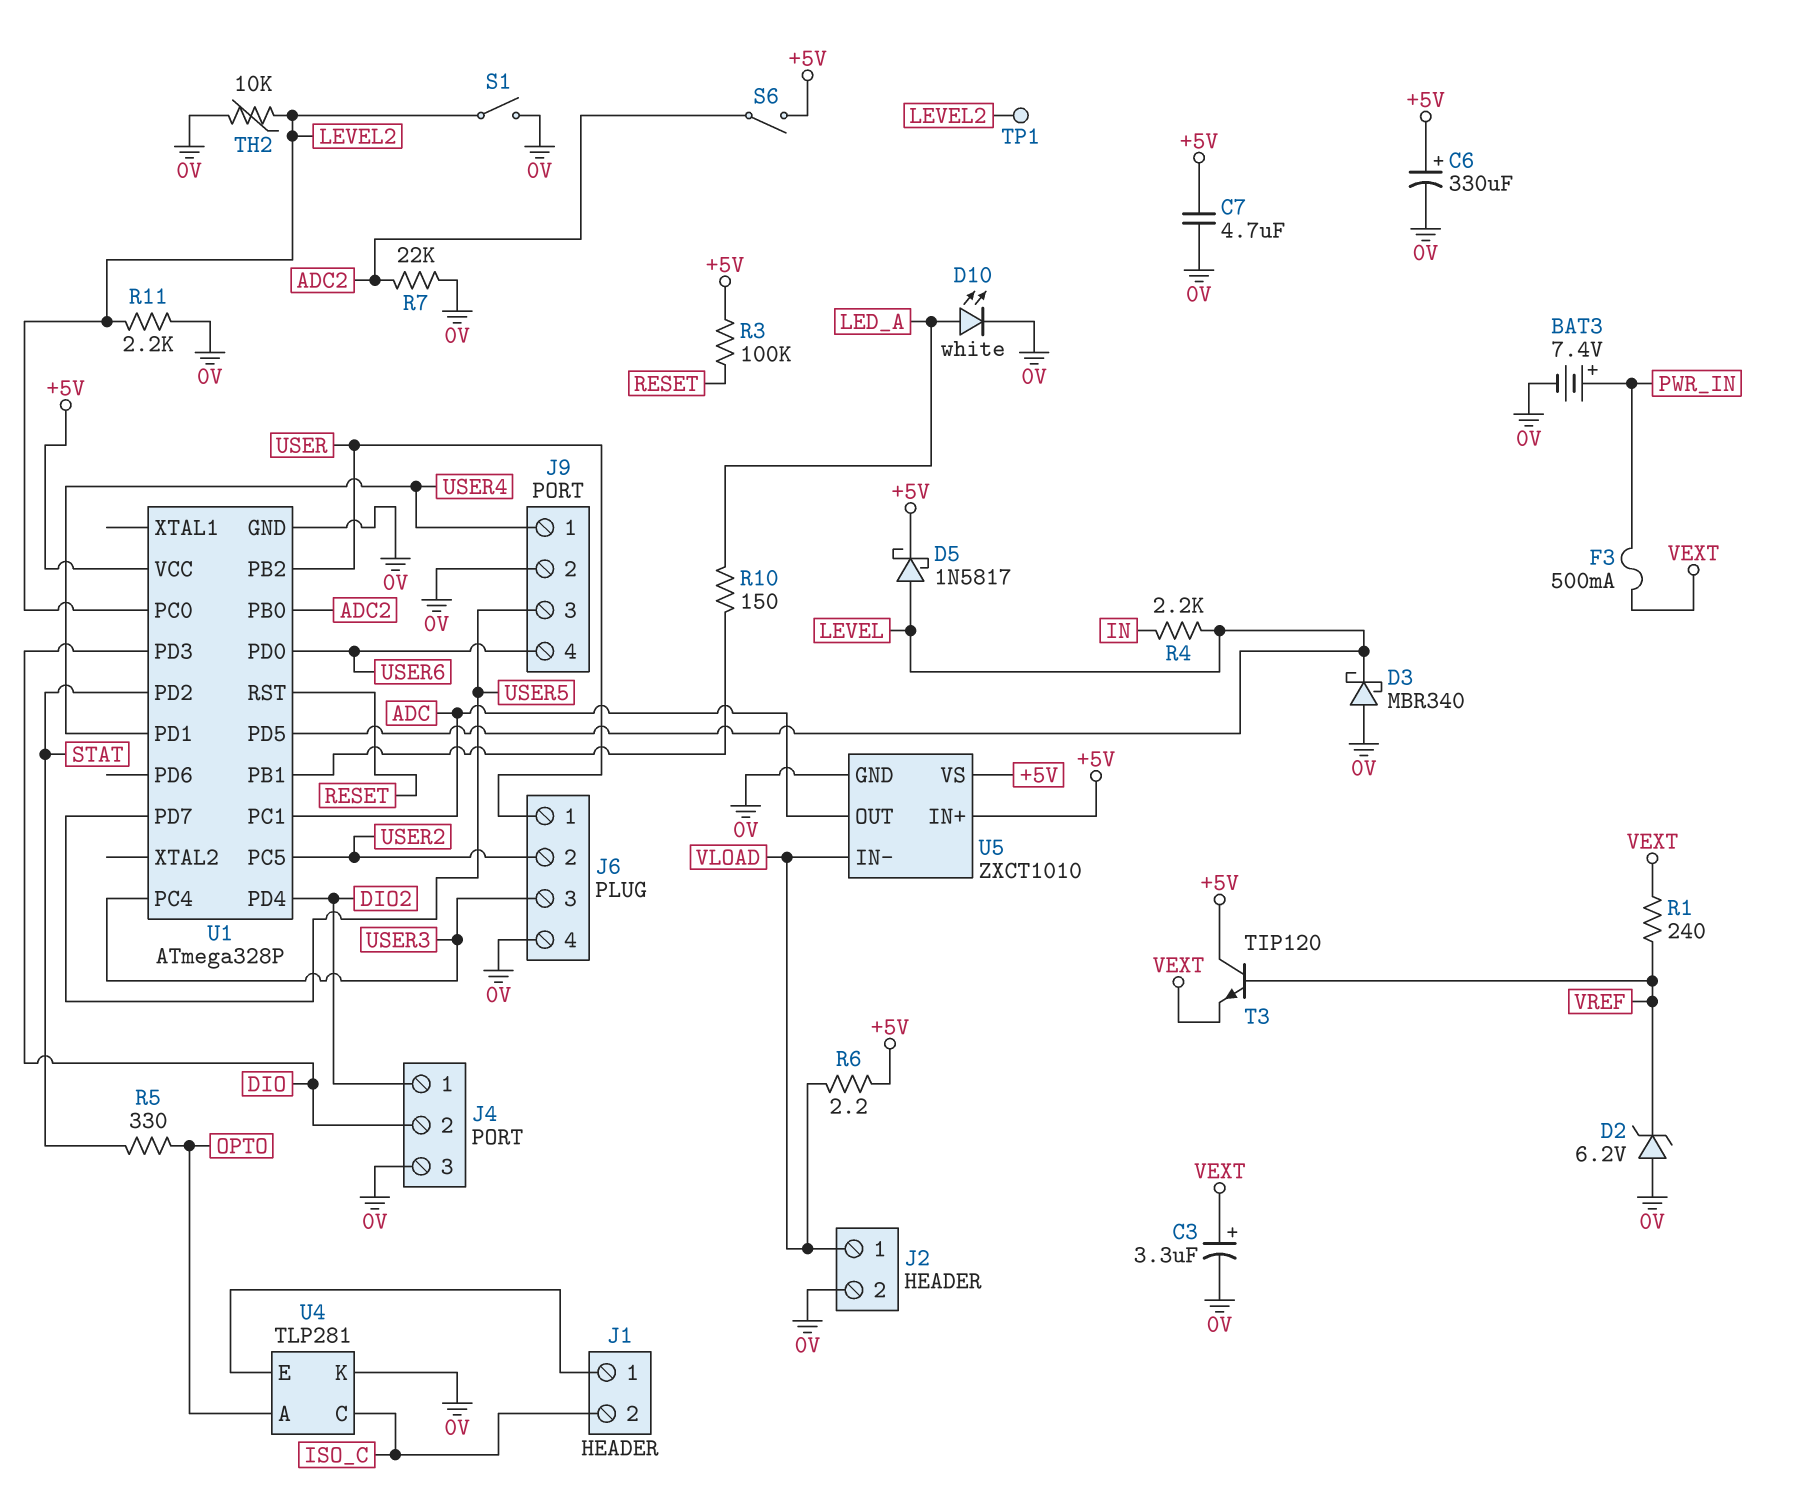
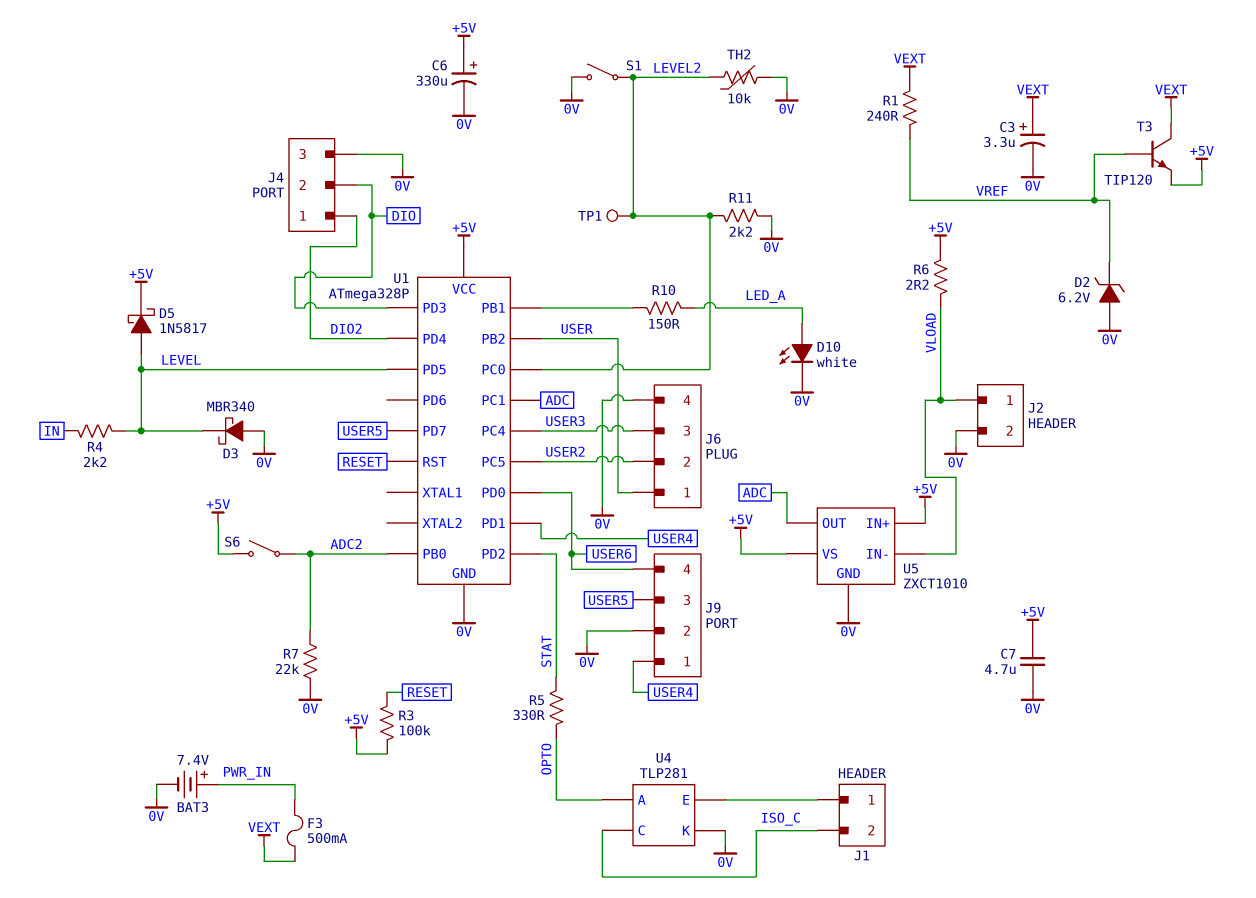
T3: NPN TIP120 (B VREF, C +5V, E VEXT) -> NPN TIP120 (B VREF, C VEXT, E +5V)

